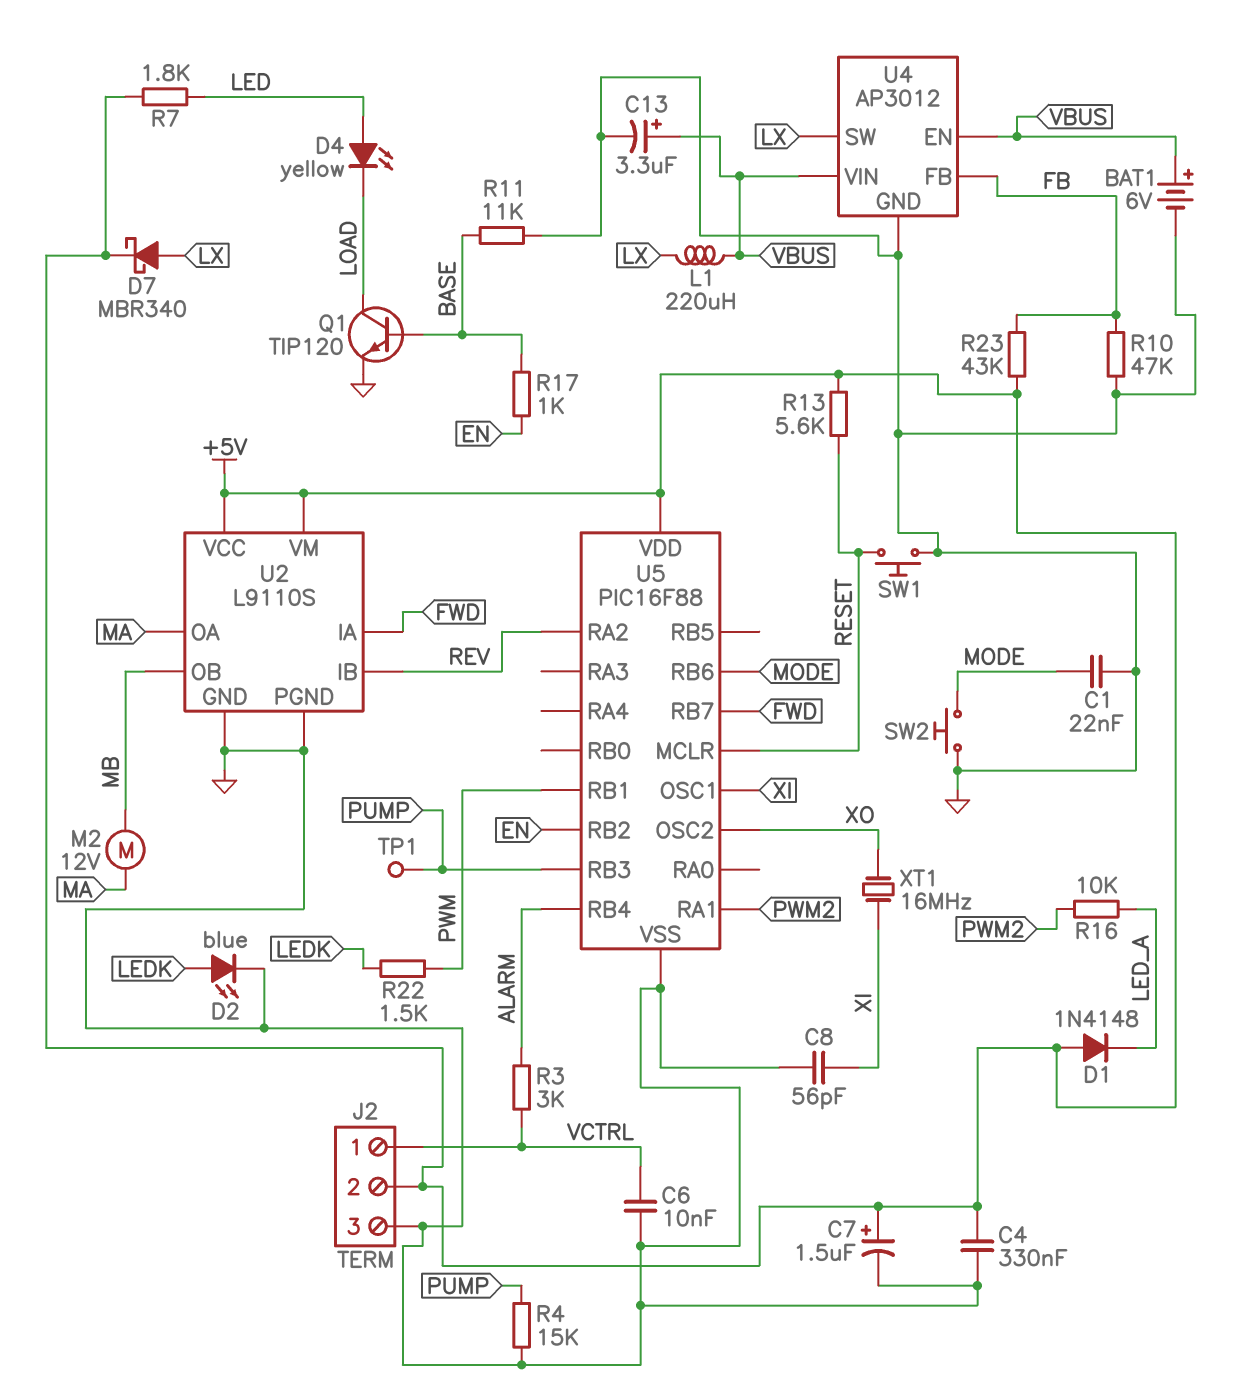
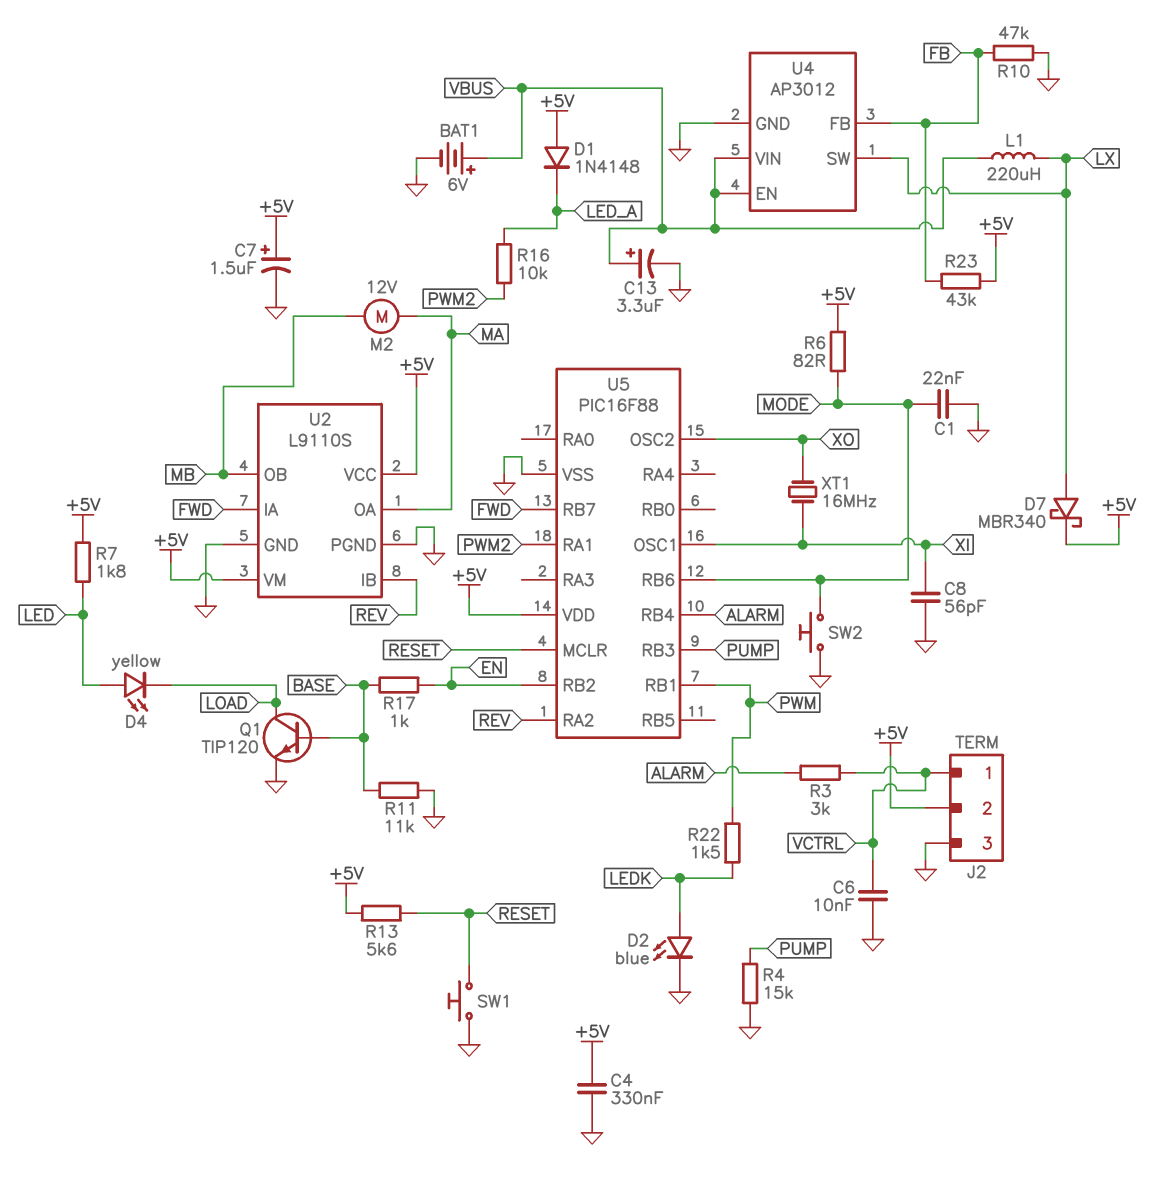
R6: none -> 82 (+5V, MODE)
TP1: test point (PUMP) -> none

